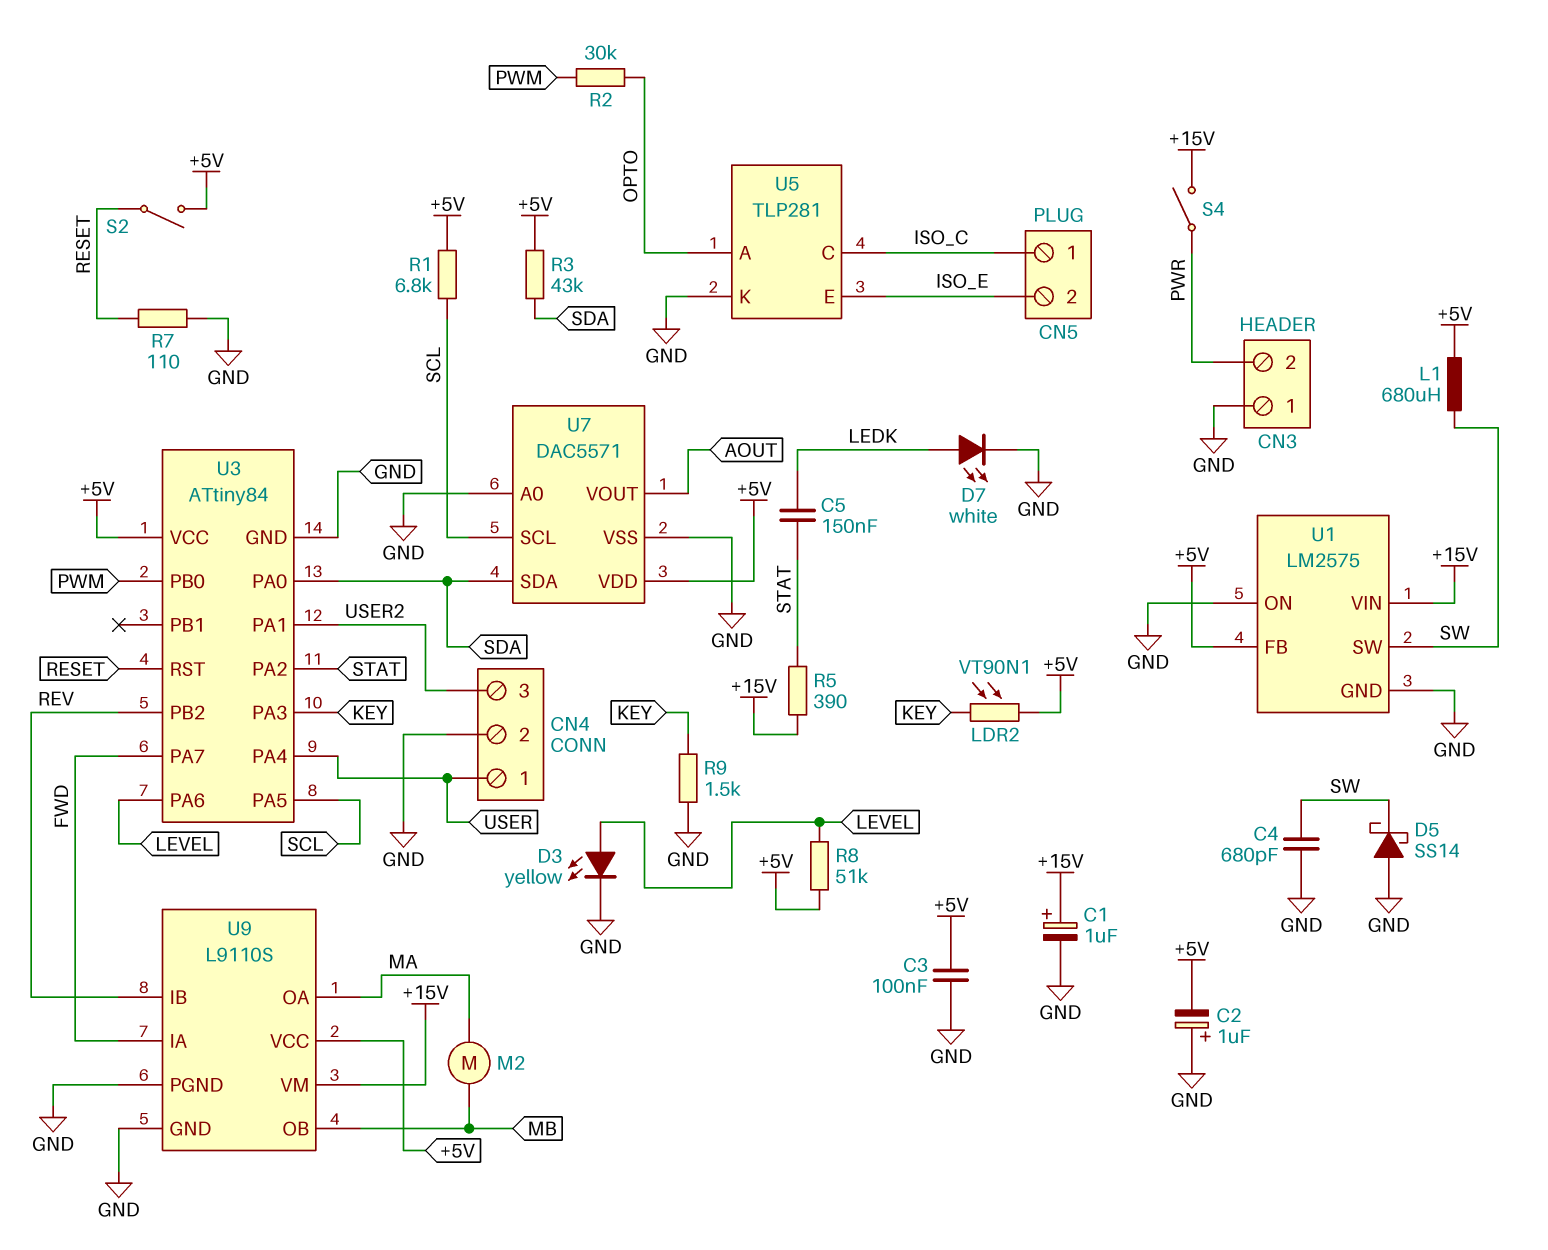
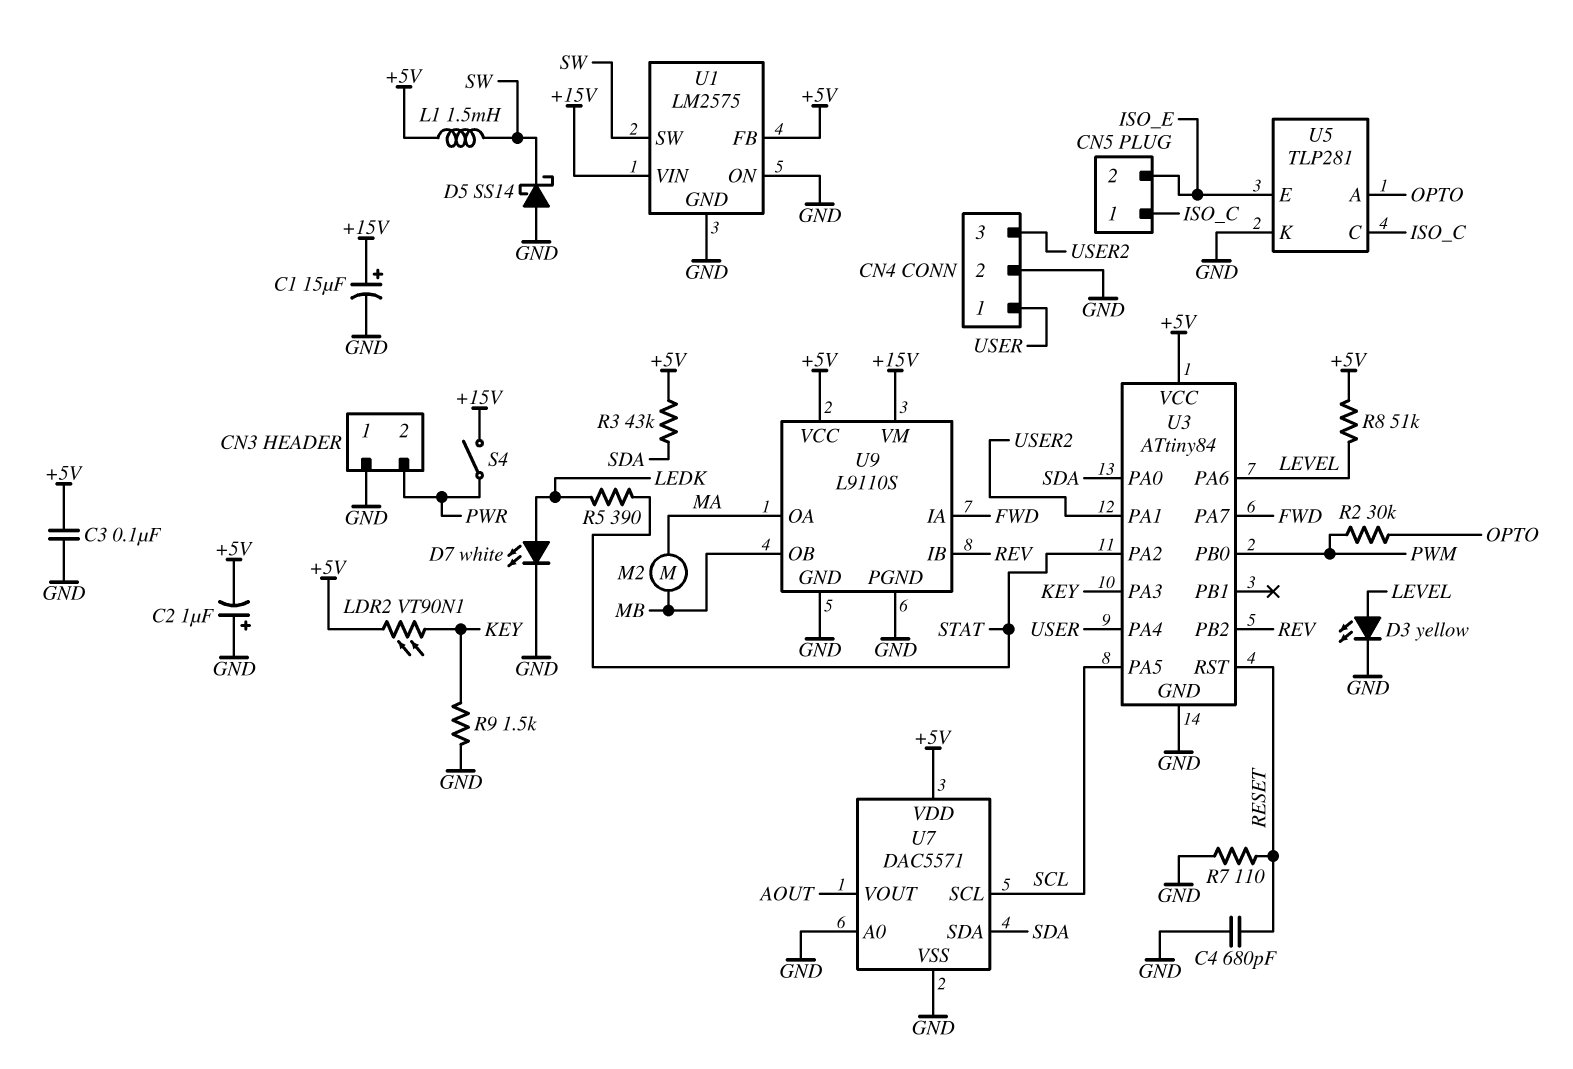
C1: 1uF (plus +15V, minus GND) -> 15uF (plus +15V, minus GND)
C4: 680pF (GND, SW) -> 680pF (GND, RESET)
C5: 150nF (LEDK, STAT) -> none
L1: 680uH (+5V, SW) -> 1.5mH (+5V, SW)
R1: 6.8k (+5V, SCL) -> none
R5: 390 (+15V, STAT) -> 390 (LEDK, STAT)
S2: switch (+5V, RESET) -> none

